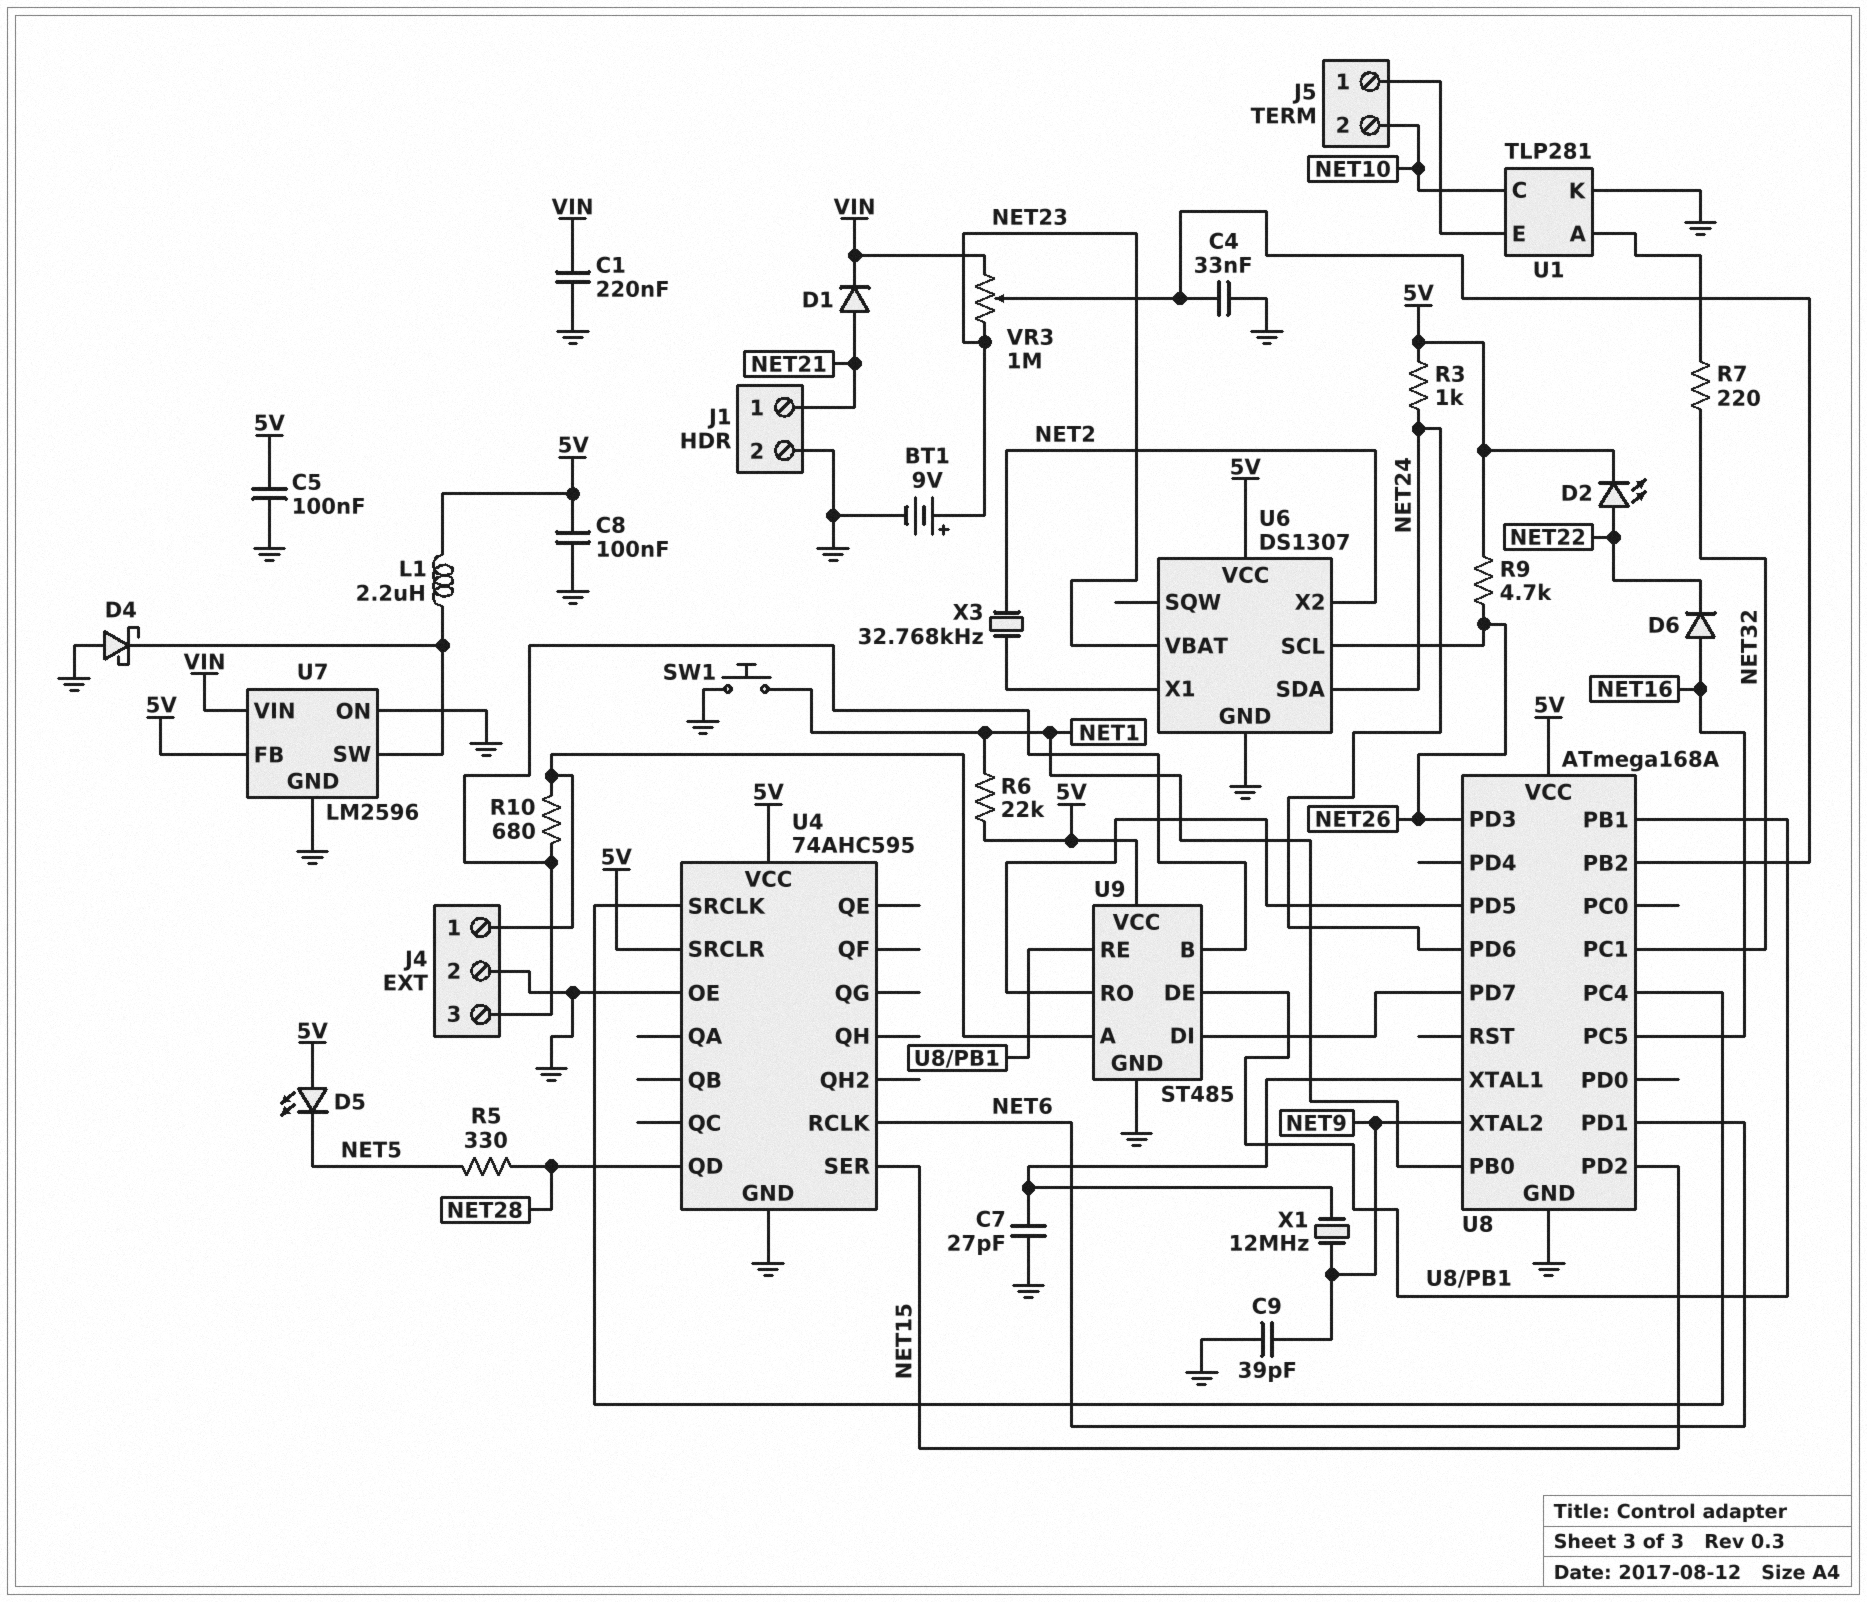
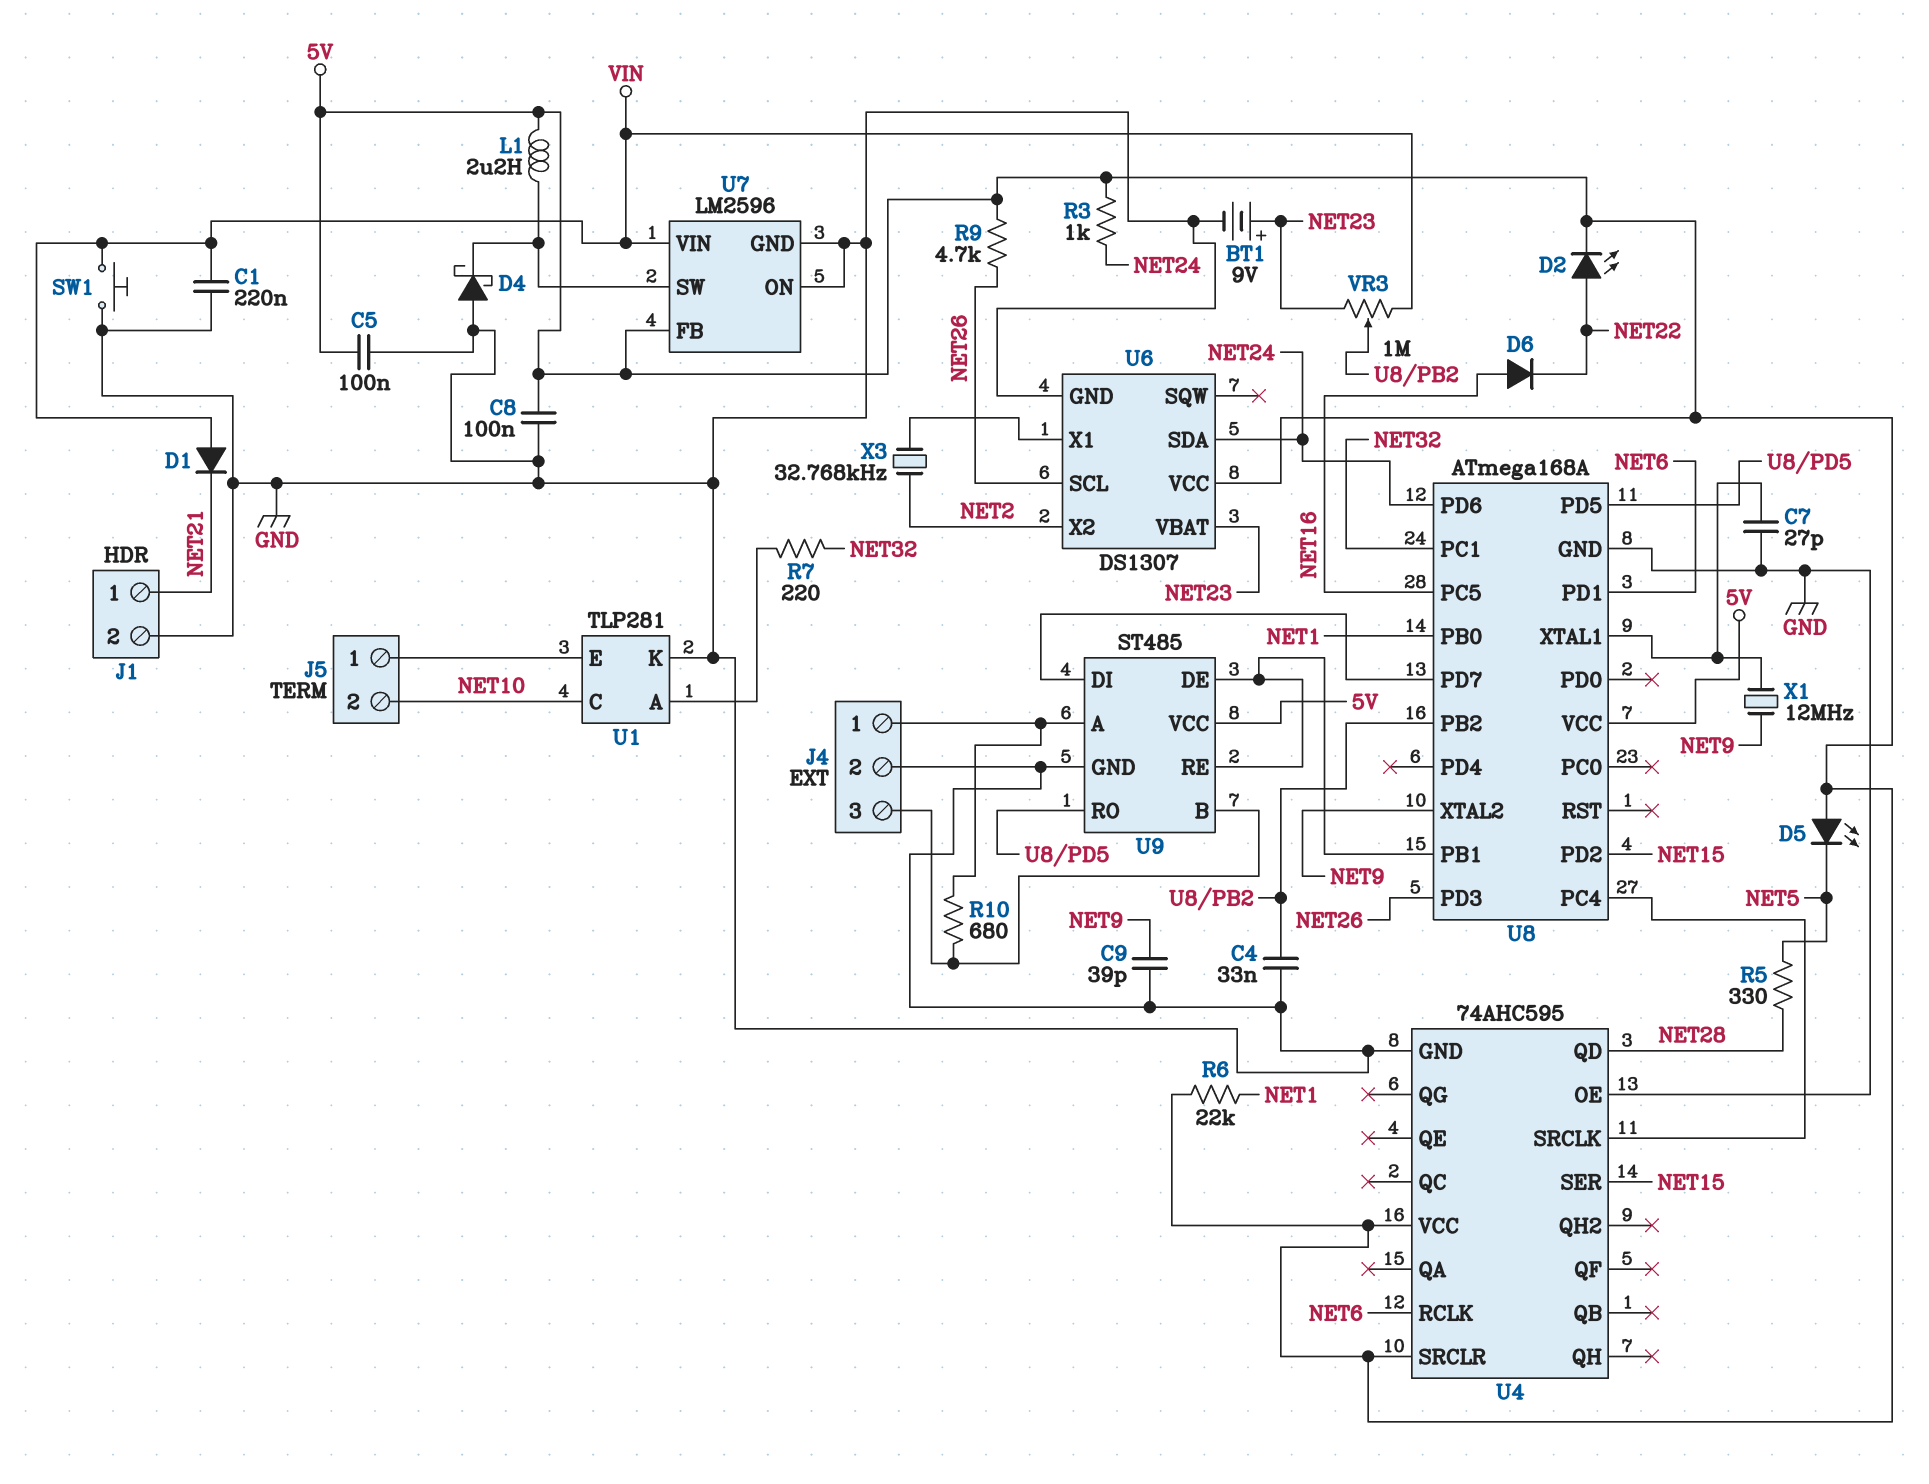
D1: diode (A NET21, K VIN) -> diode (A VIN, K NET21)
SW1: button (GND, NET1) -> button (GND, VIN)

